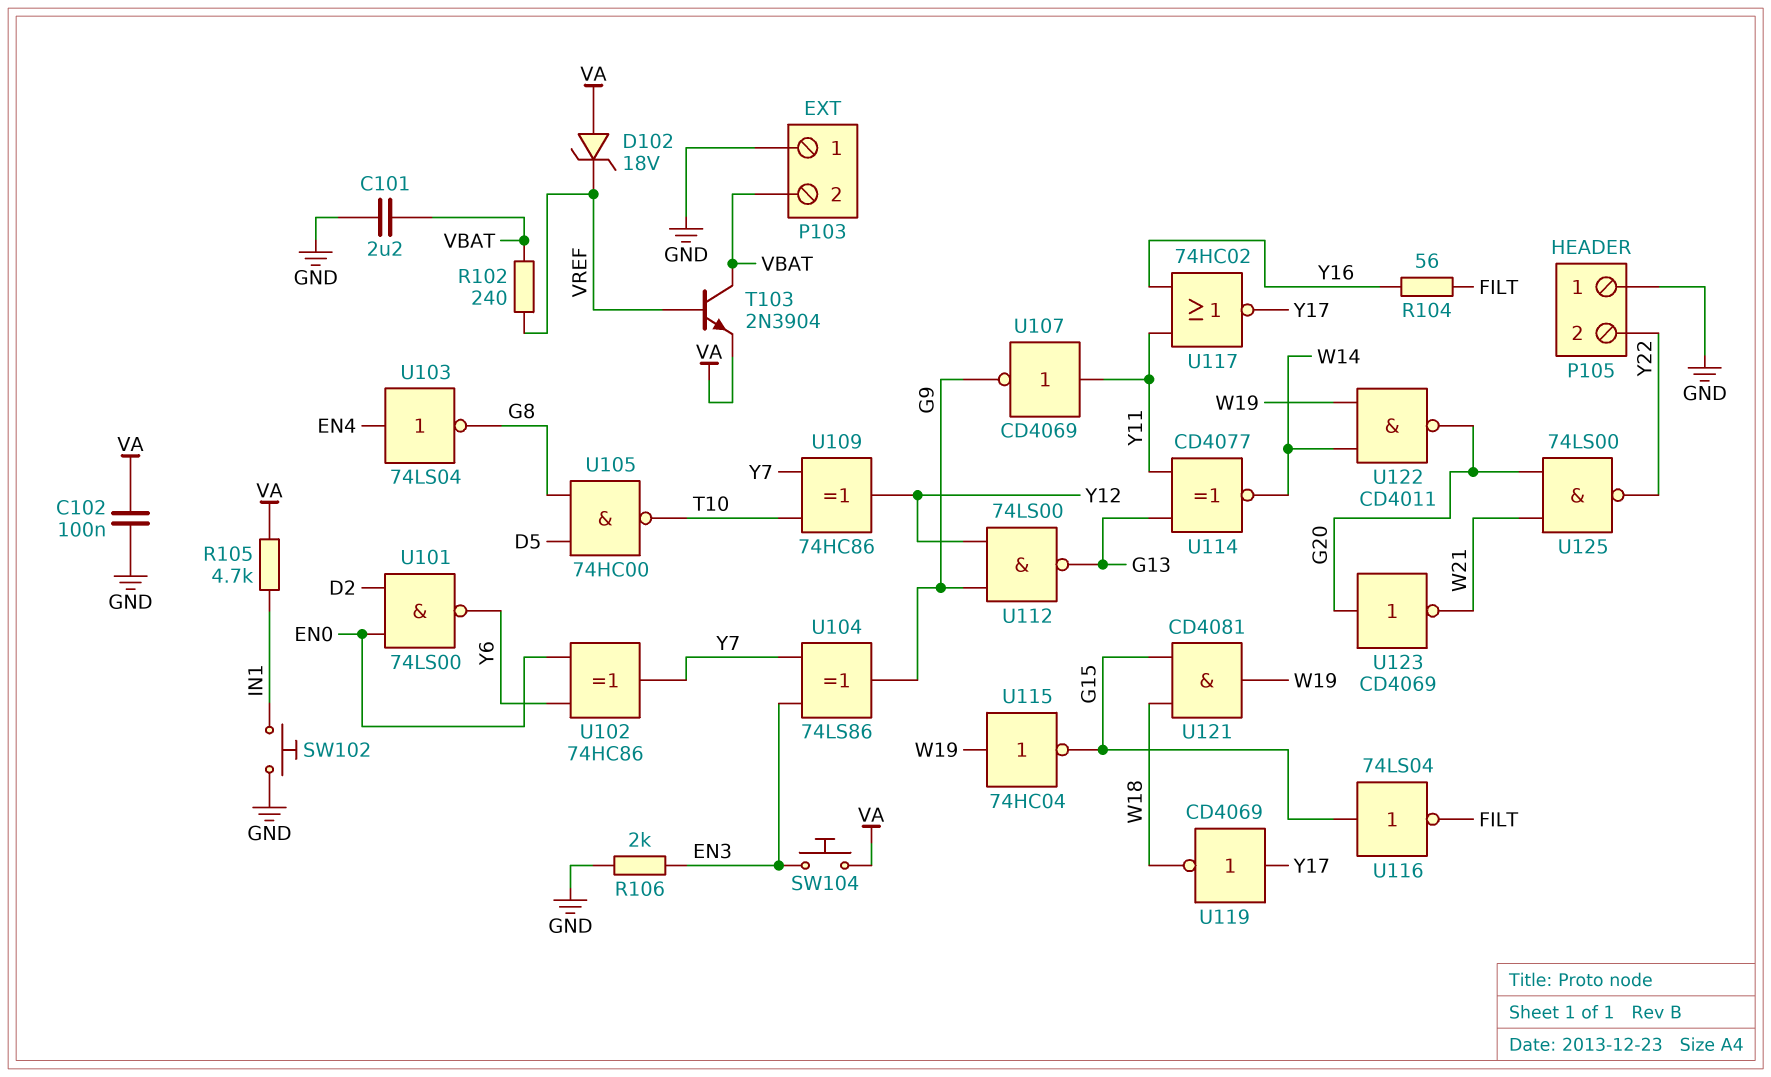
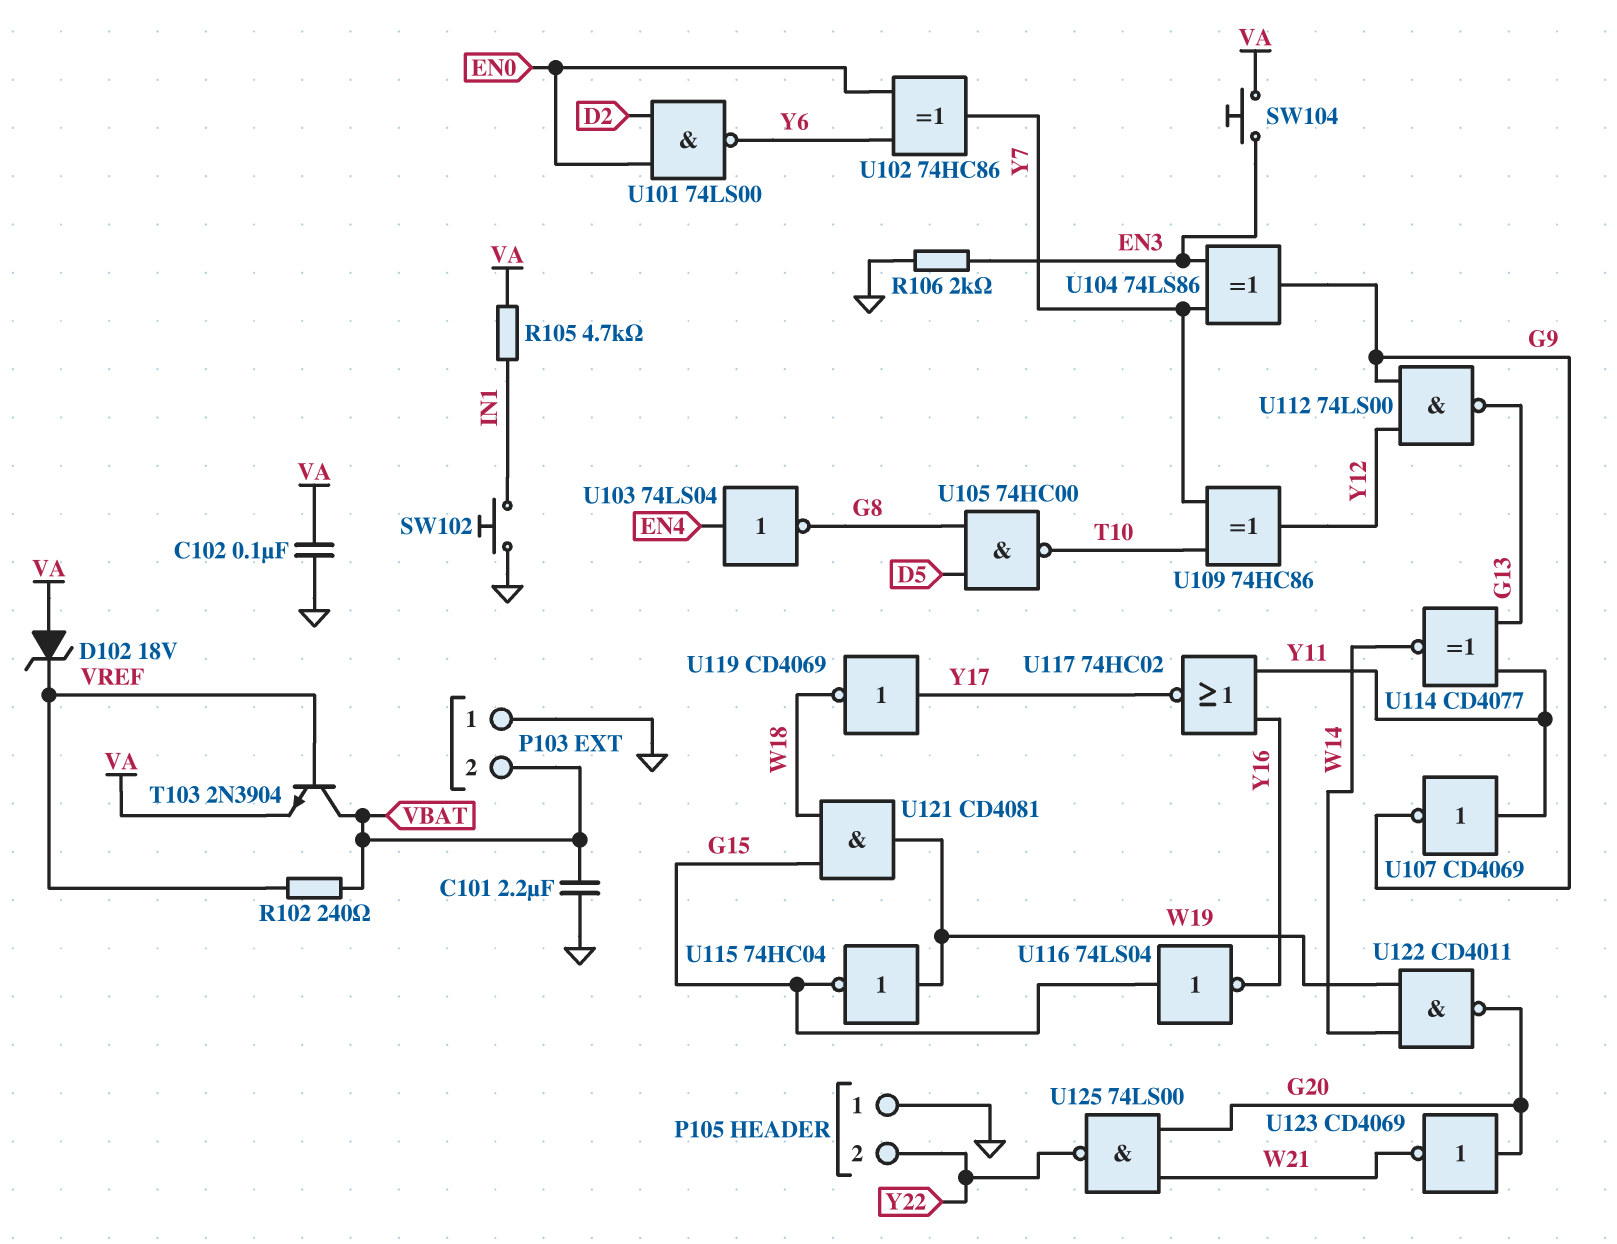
R104: 56 (FILT, Y16) -> none
U116: NOT 74LS04 (in G15, out FILT) -> NOT 74LS04 (in G15, out Y16)

